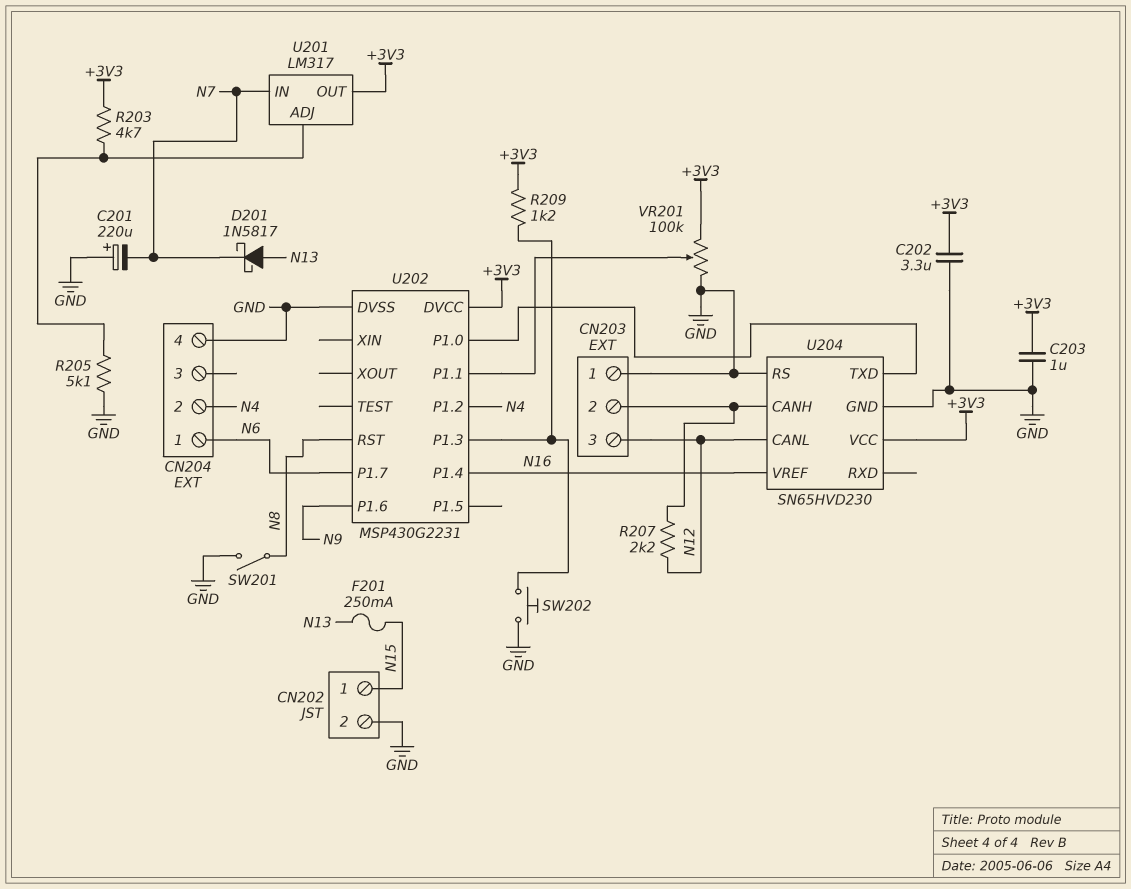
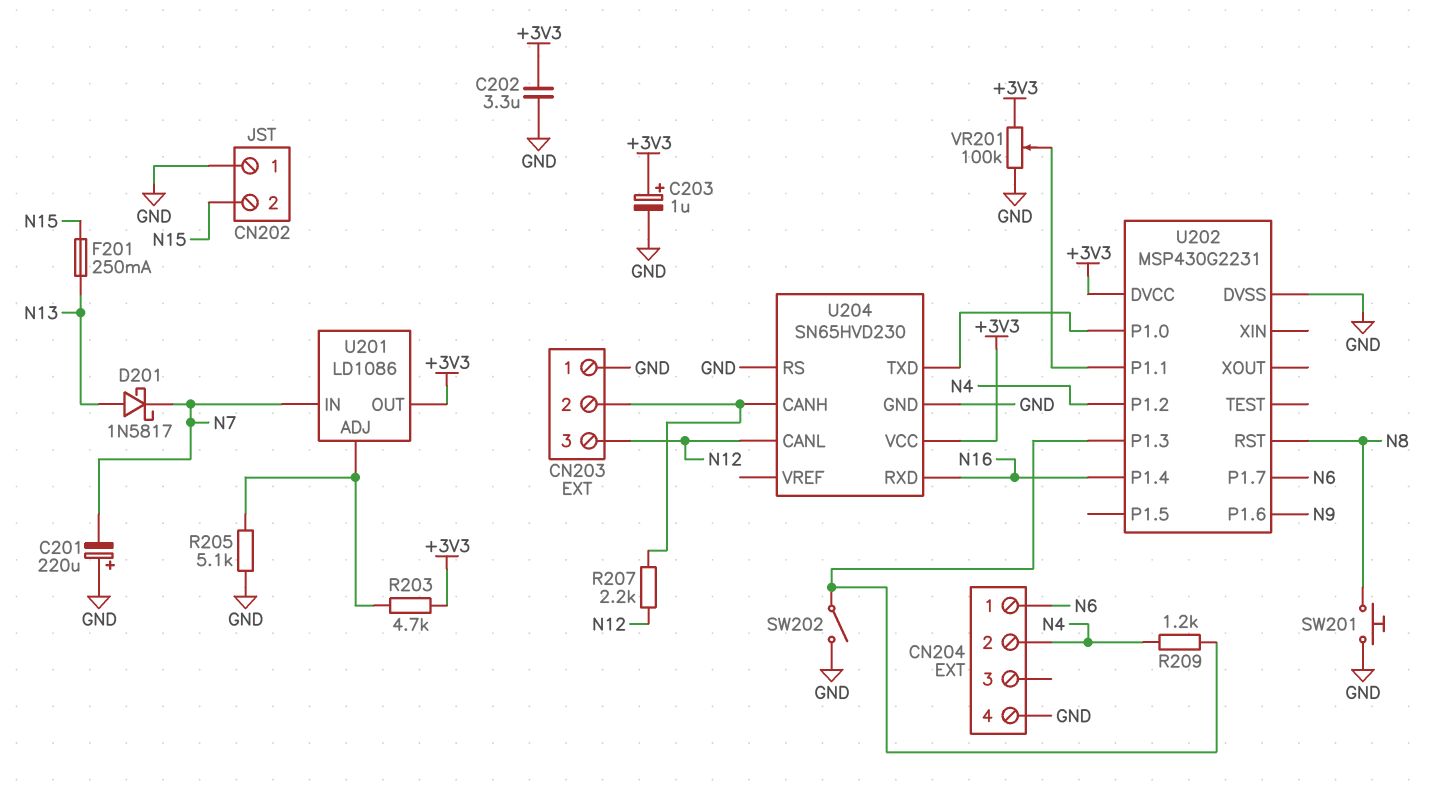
C203: 1uF (+3V3, GND) -> 1uF (plus +3V3, minus GND)
CN202 pin 1: N15 -> GND
CN202 pin 2: GND -> N15
R209: 1.2k (+3V3, U202/P1.3) -> 1.2k (N4, U202/P1.3)
SW201: switch (GND, N8) -> button (GND, N8)
SW202: button (GND, U202/P1.3) -> switch (GND, U202/P1.3)
U201: LM317 -> LD1086
U204 pin RXD: none -> N16
U204 pin VREF: N16 -> none

